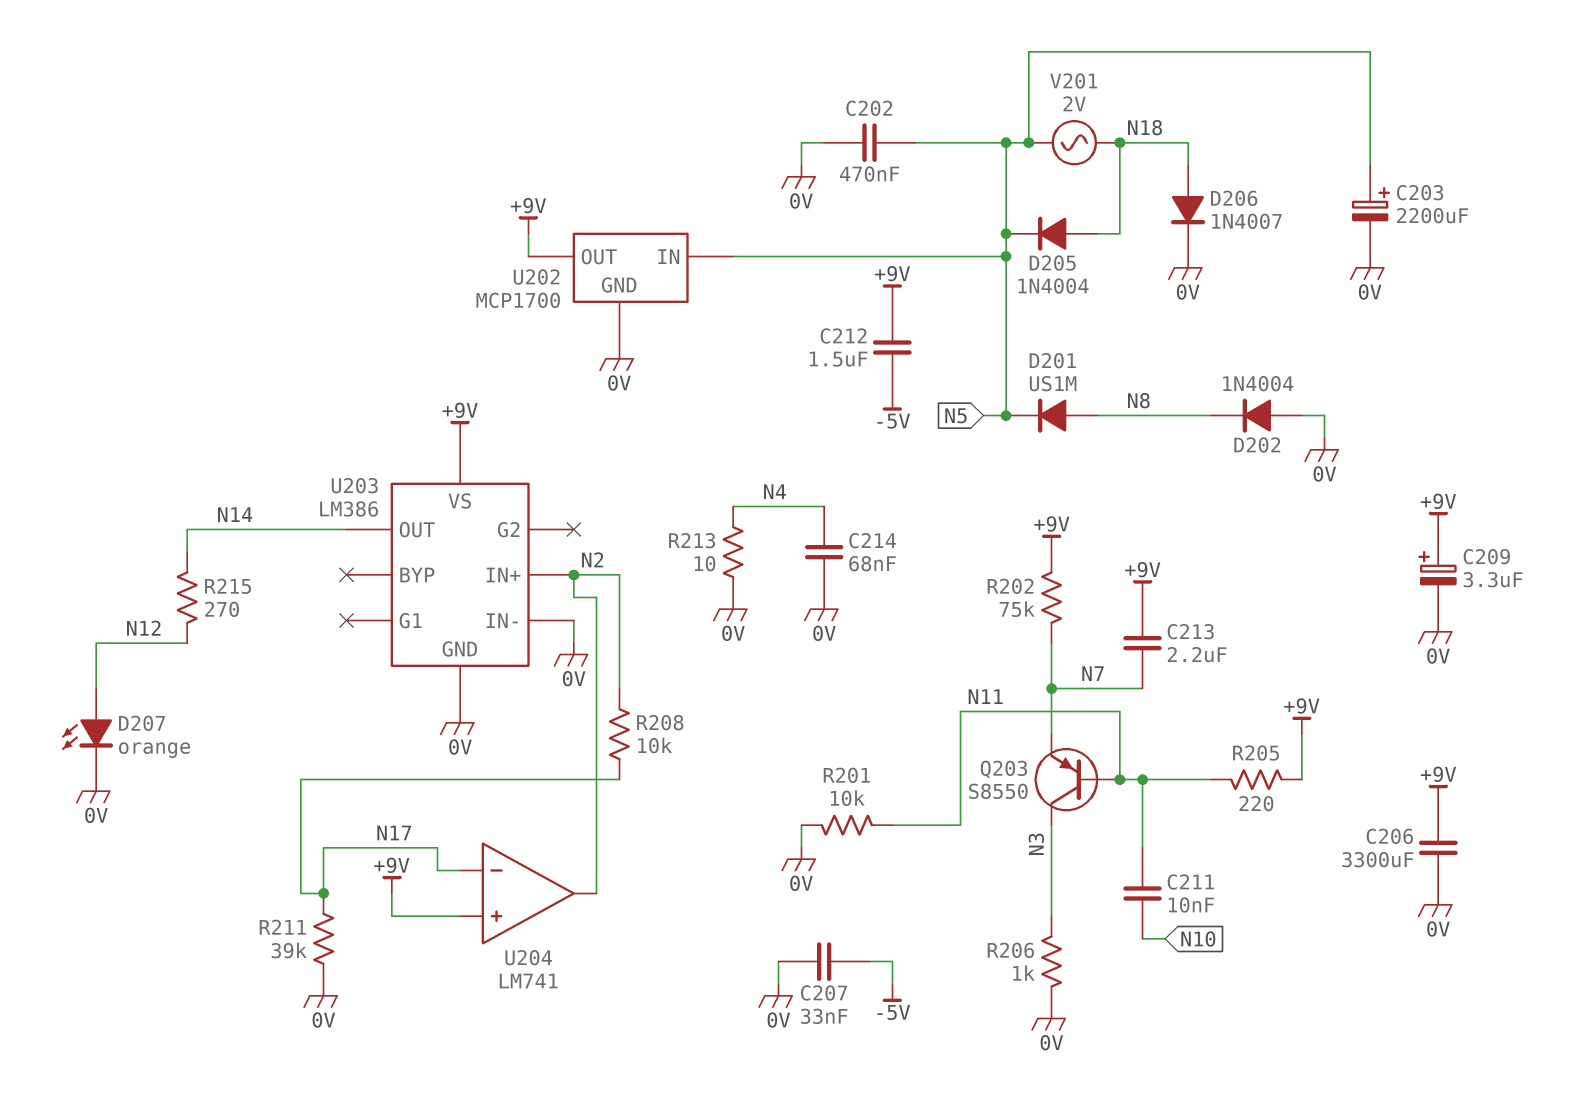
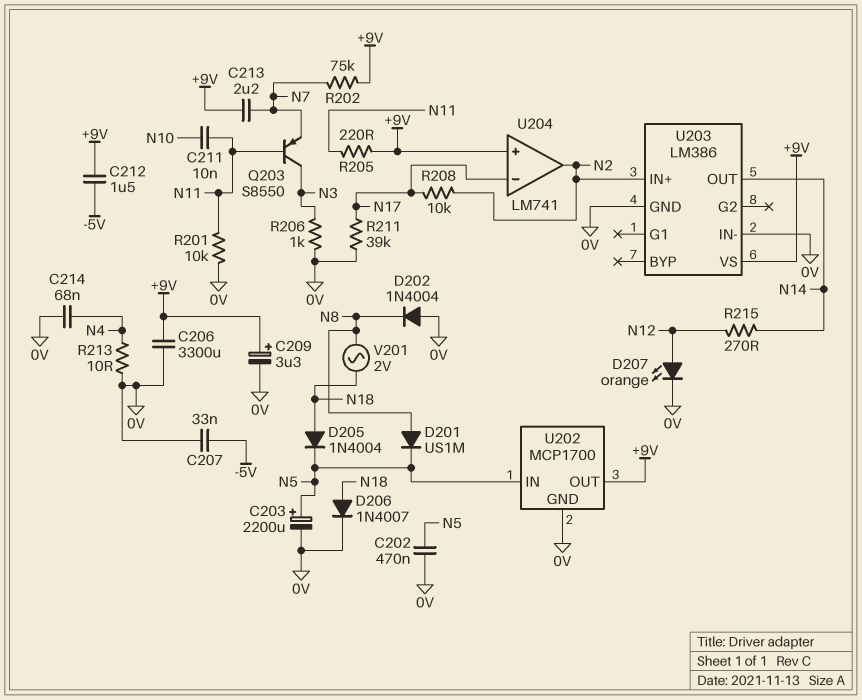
V201: AC 2V (N5, N18) -> AC 2V (N8, N18)

